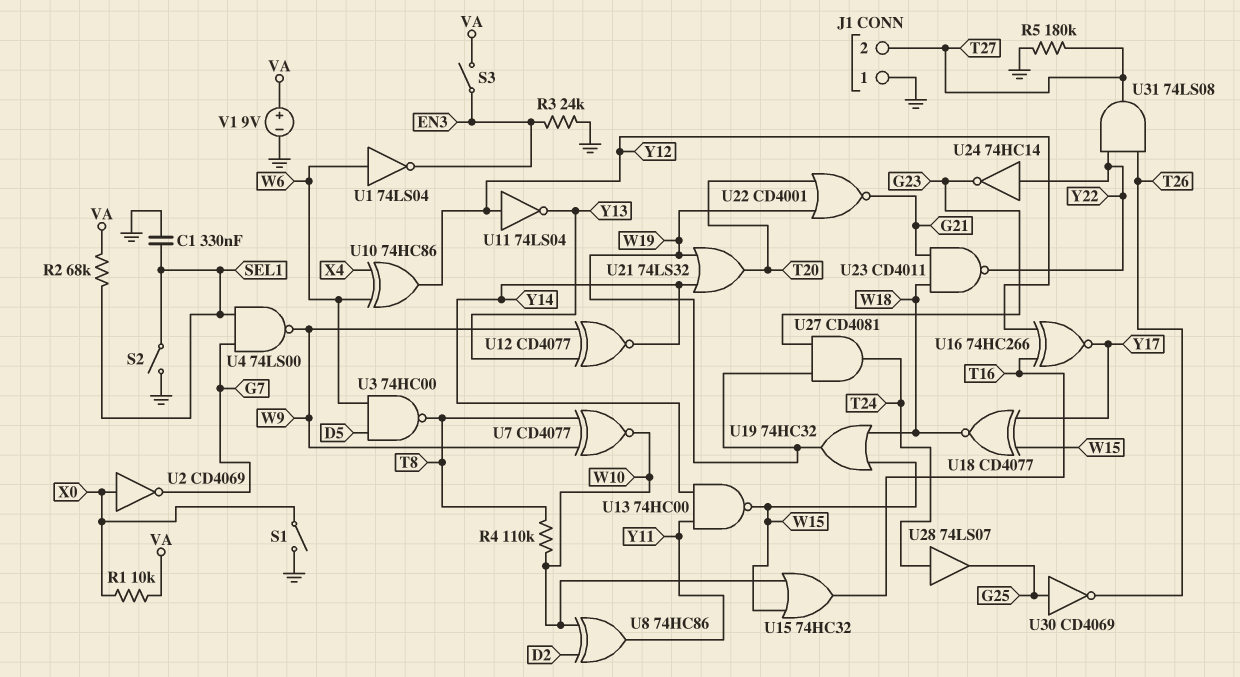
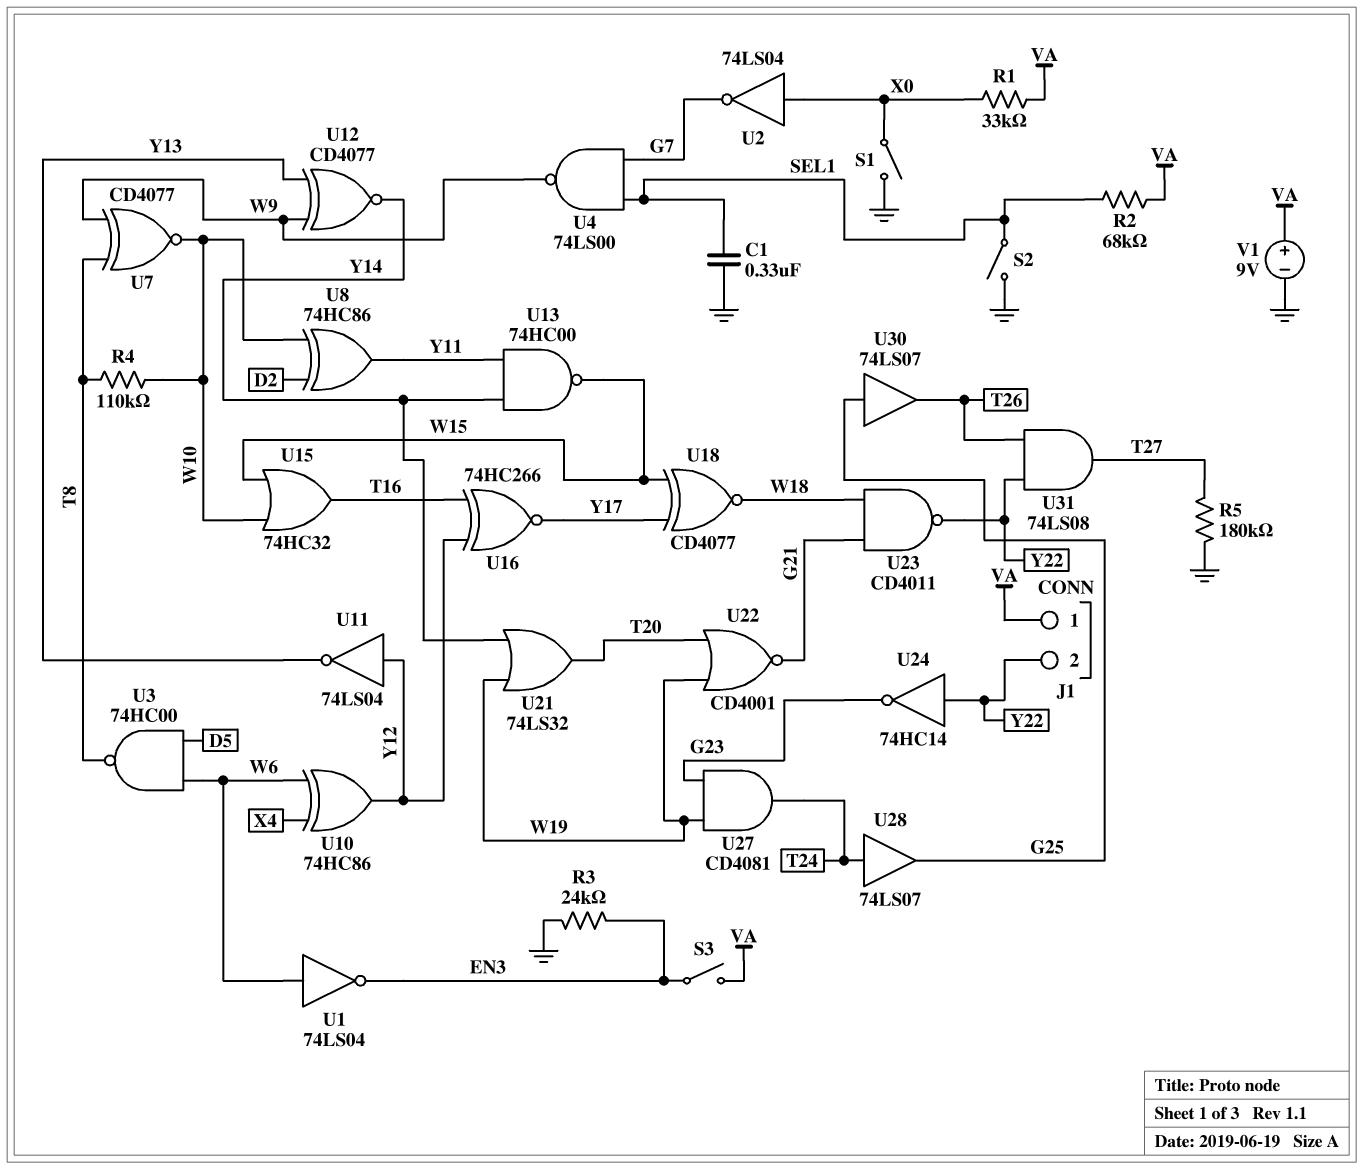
J1 pin 1: GND -> VA
J1 pin 2: T27 -> Y22
R1: 10k (VA, X0) -> 33k (VA, X0)
U2: NOT CD4069 (in X0, out G7) -> NOT 74LS04 (in X0, out G7)
U19: OR 74HC32 (in W15, in W18, out W19) -> none
U30: NOT CD4069 (in G25, out T26) -> buffer 74LS07 (in G25, out T26)

